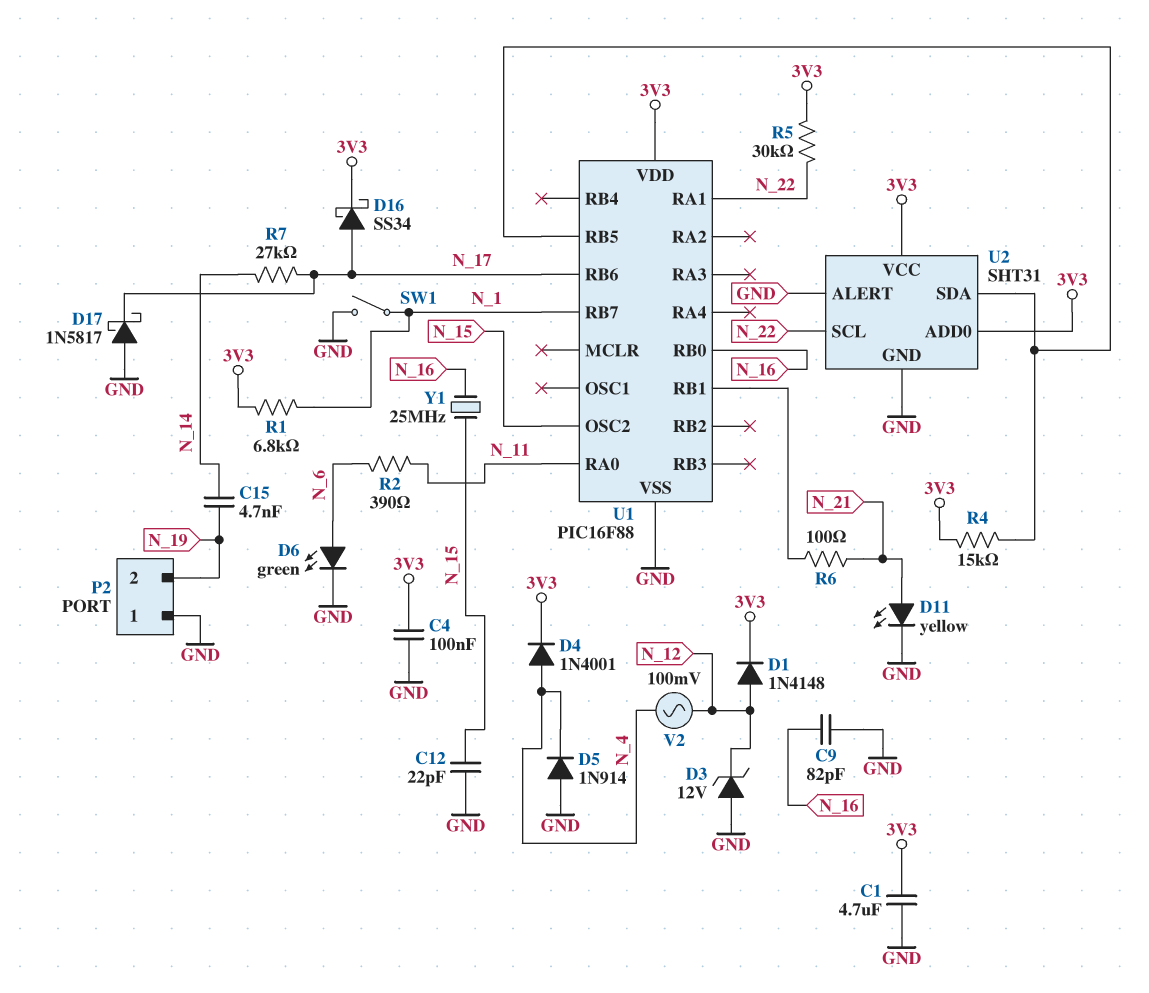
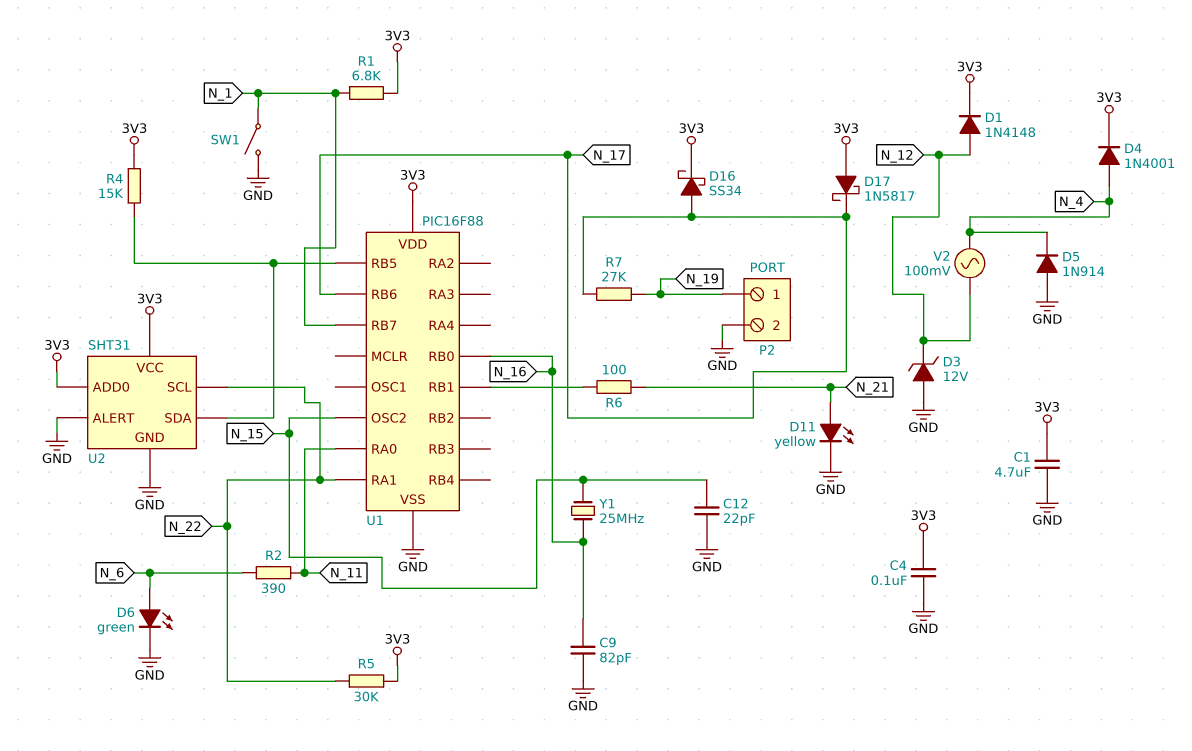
C15: 4.7nF (N_14, N_19) -> none
D17: schottky 1N5817 (A GND, K N_17) -> schottky 1N5817 (A 3V3, K N_17)
P2 pin 1: GND -> N_19
P2 pin 2: N_19 -> GND
R7: 27k (N_14, N_17) -> 27k (N_17, N_19)

